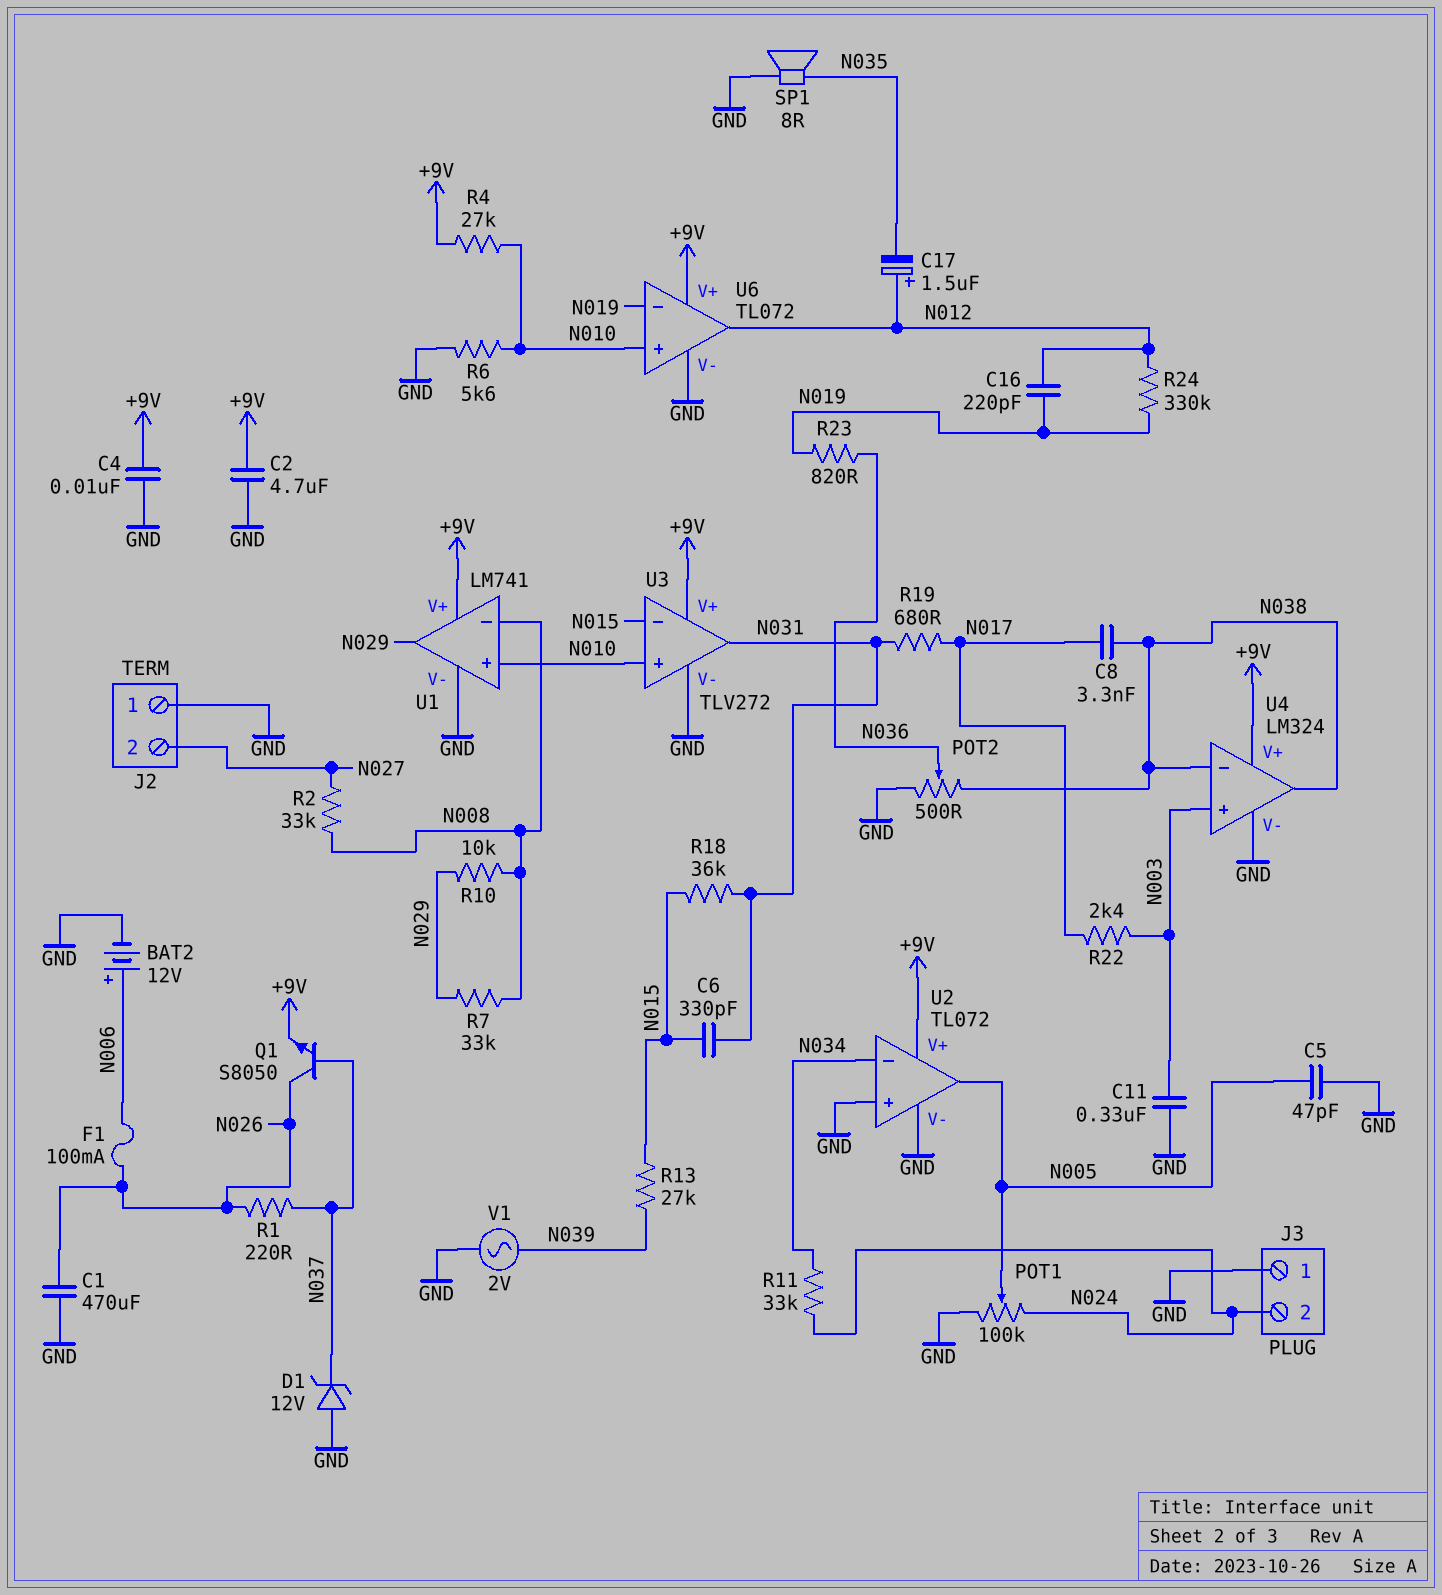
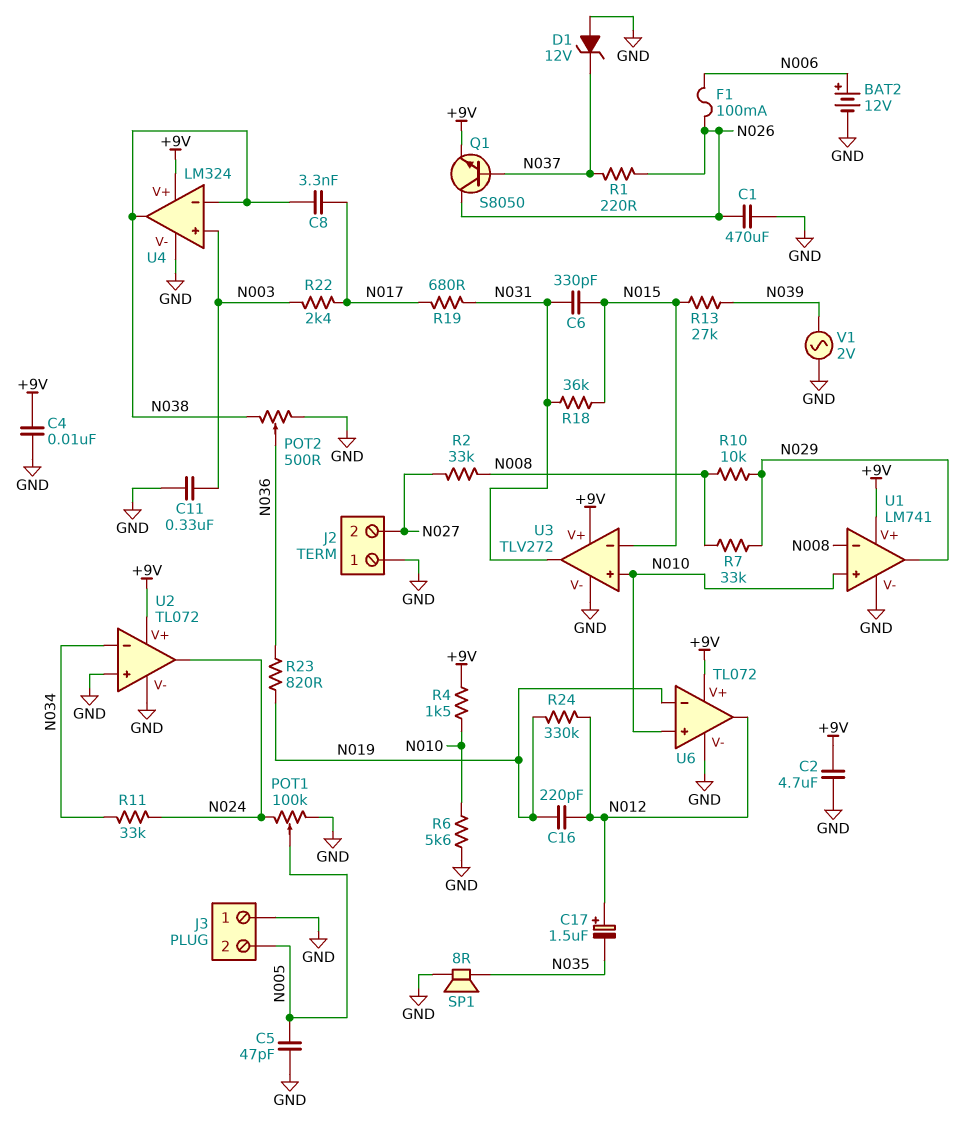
J3 pin 2: N024 -> N005
R4: 27k (+9V, N010) -> 1.5k (+9V, N010)
U2 pin out: N005 -> N024

